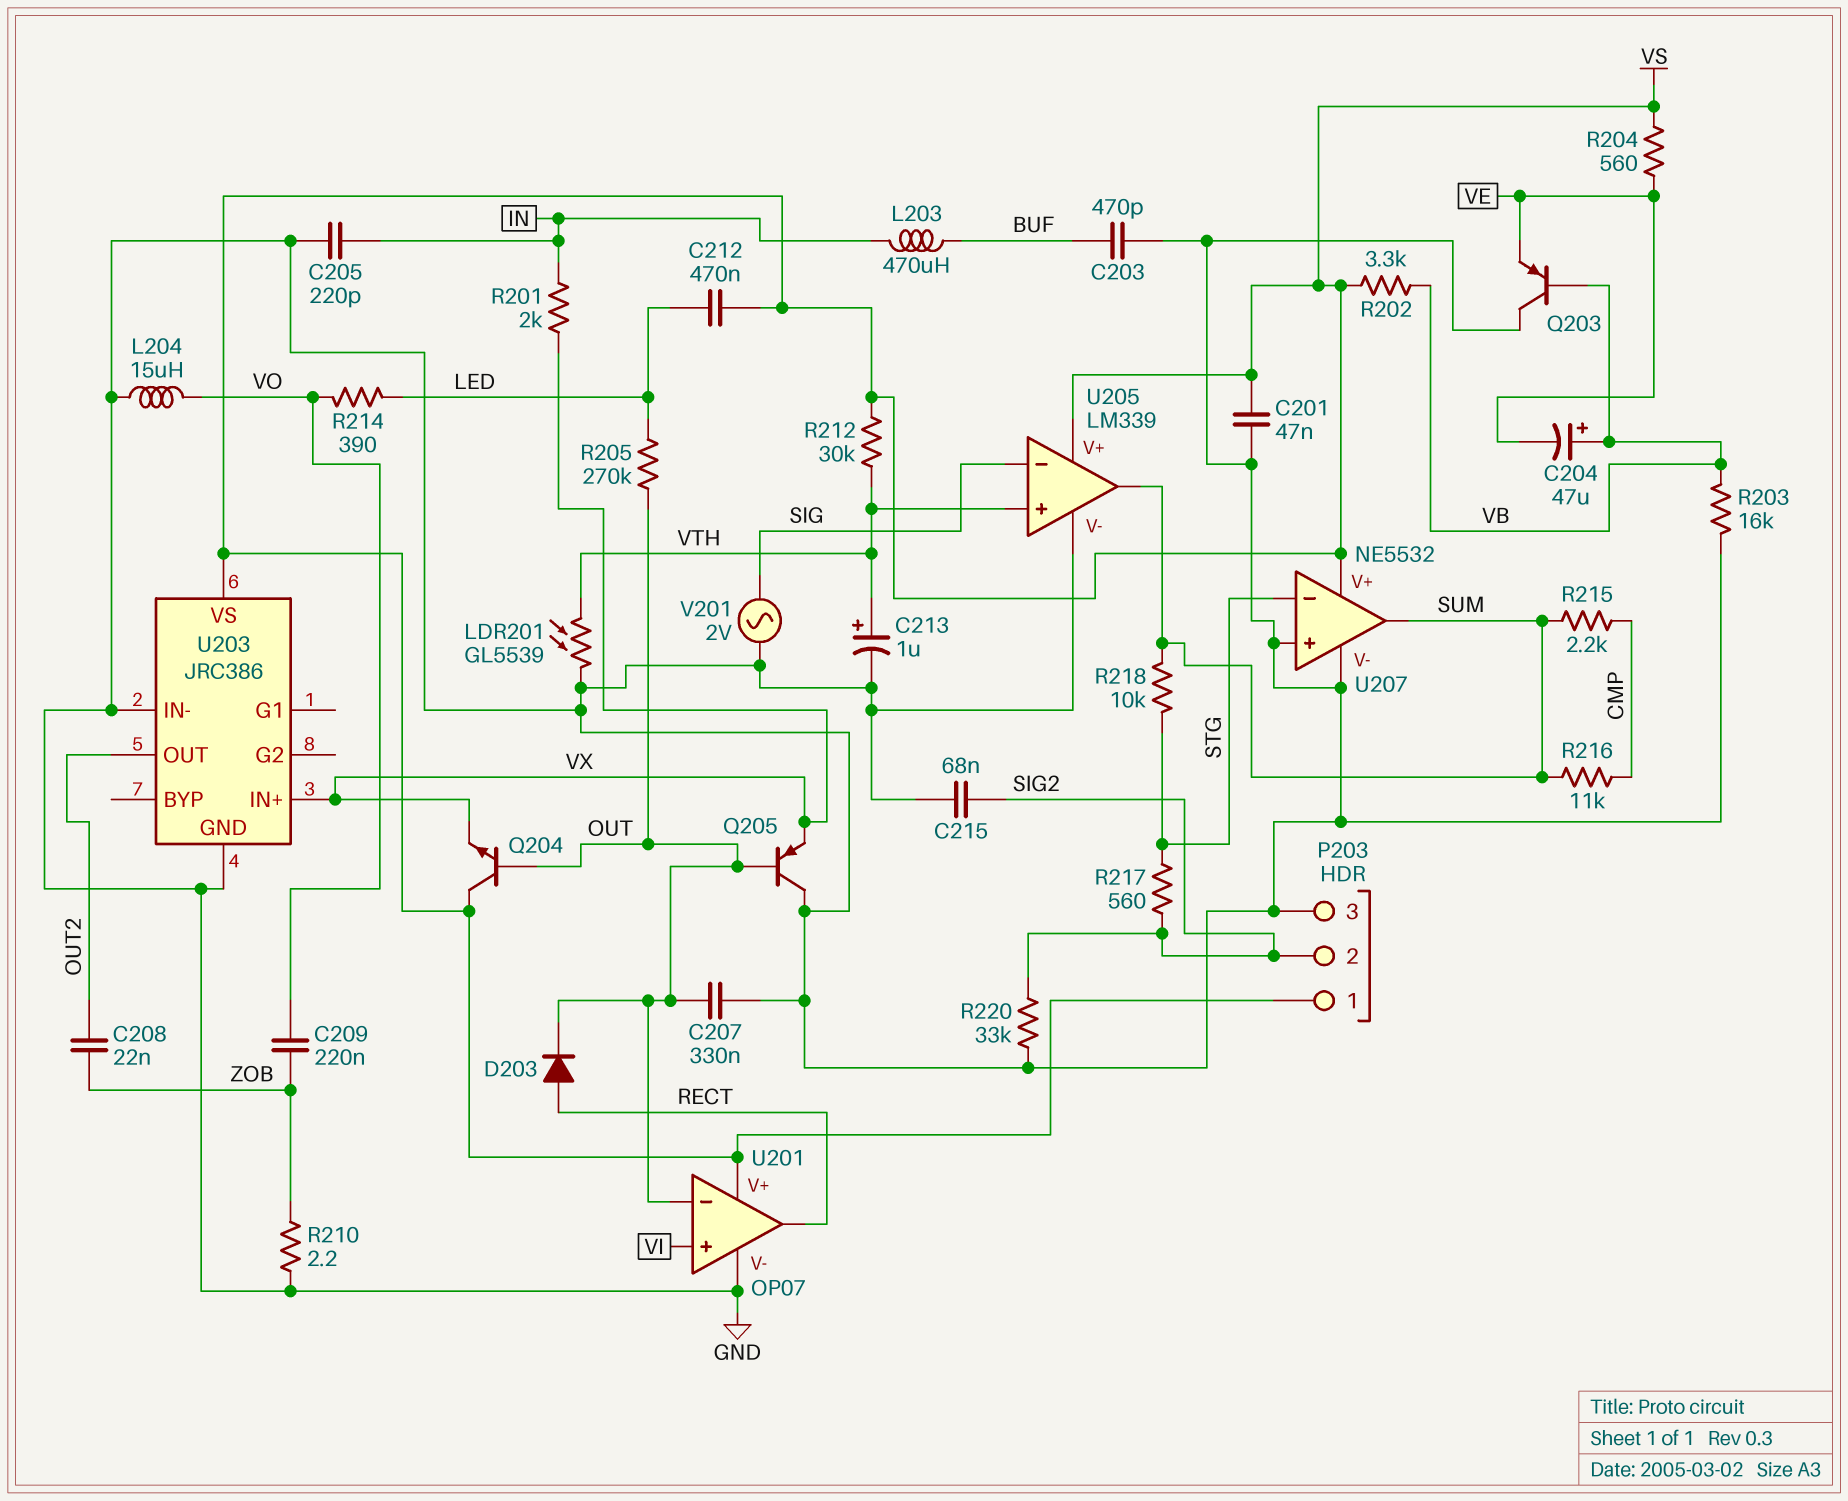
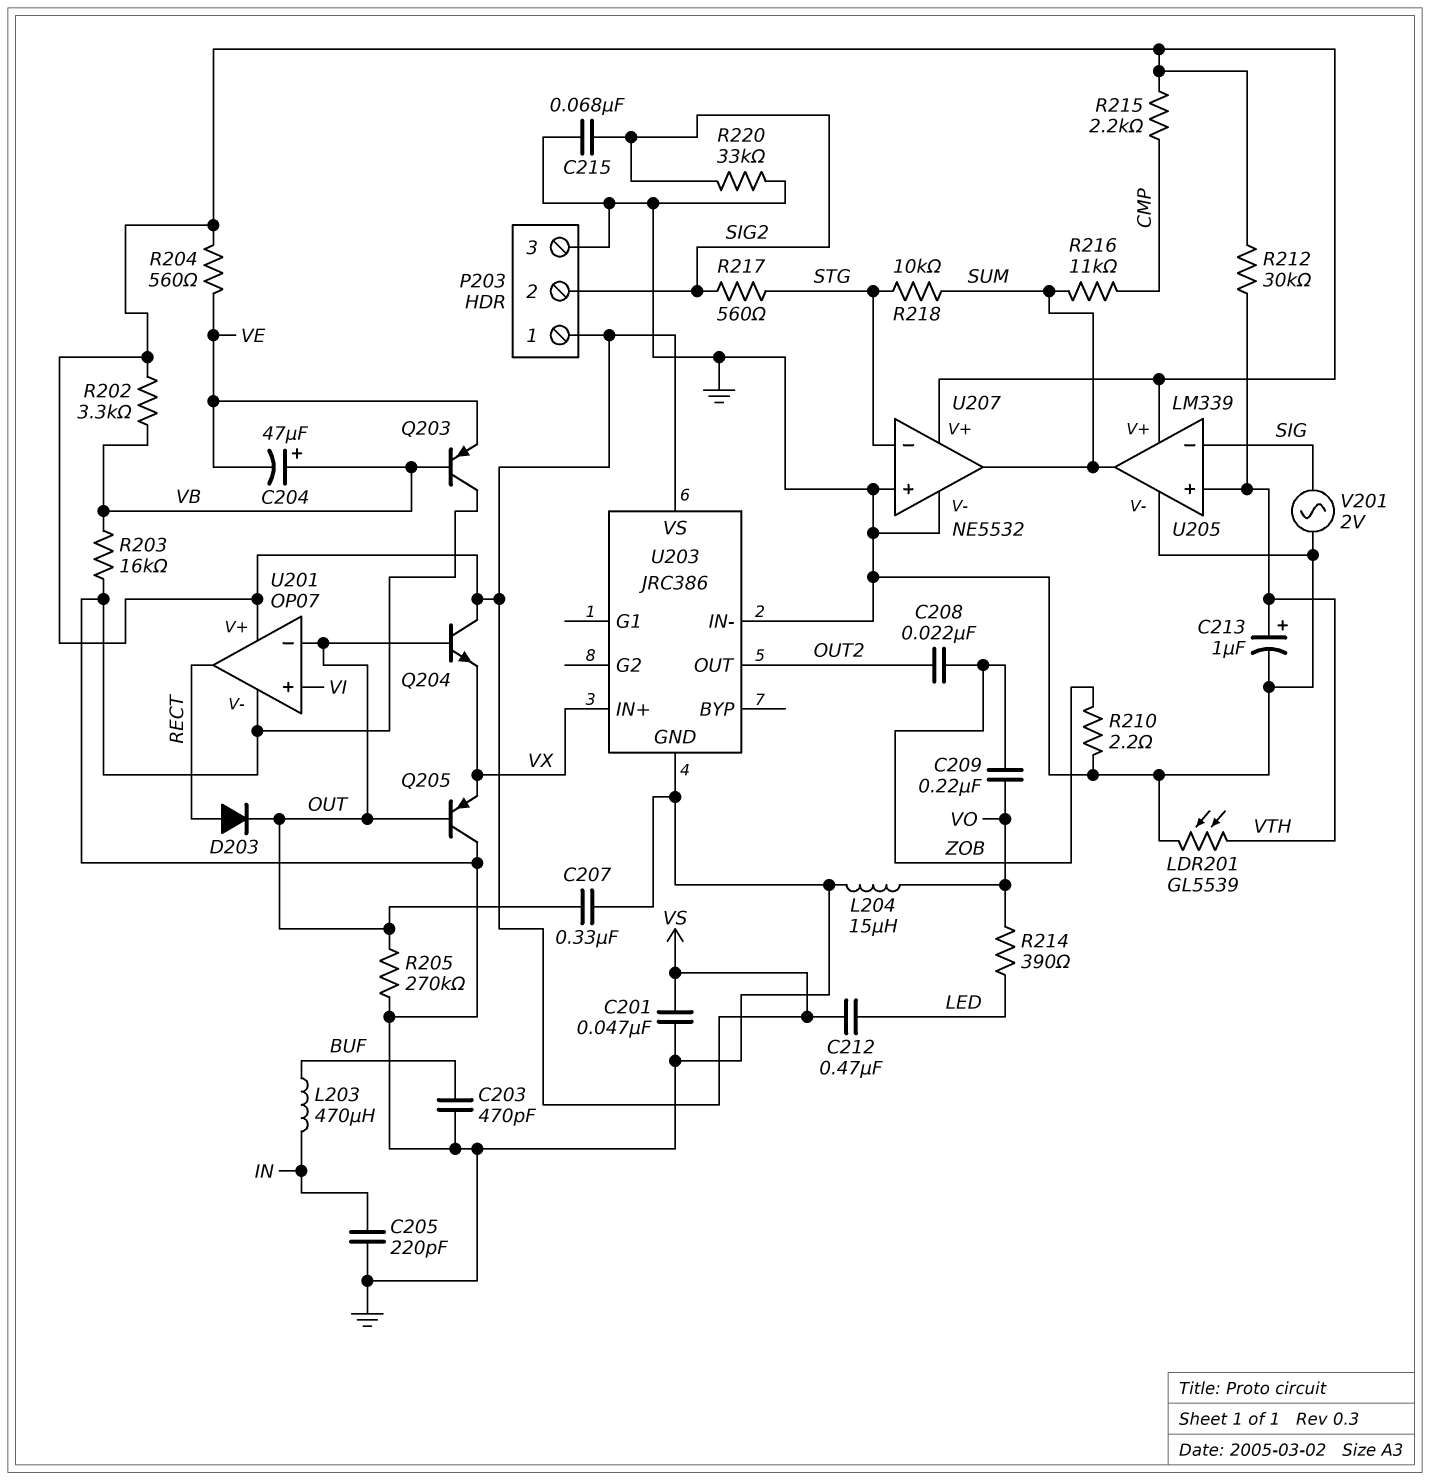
R201: 2k (IN, VX) -> none
R205: 270k (LED, OUT) -> 270k (GND, OUT)
R215: 2.2k (CMP, SUM) -> 2.2k (CMP, VS)

